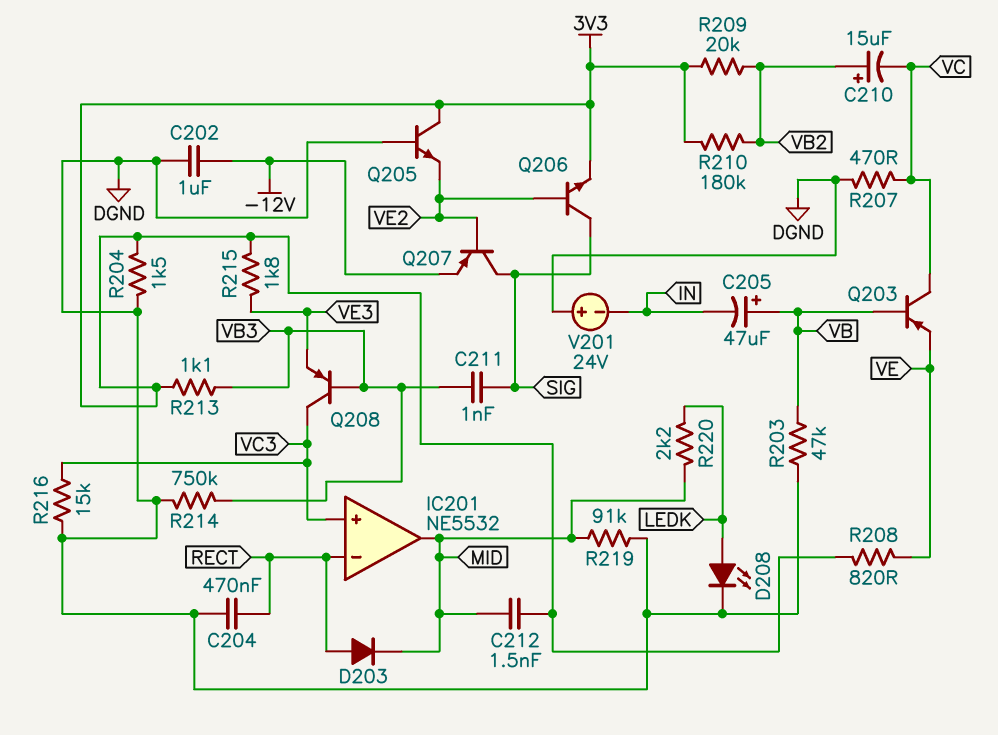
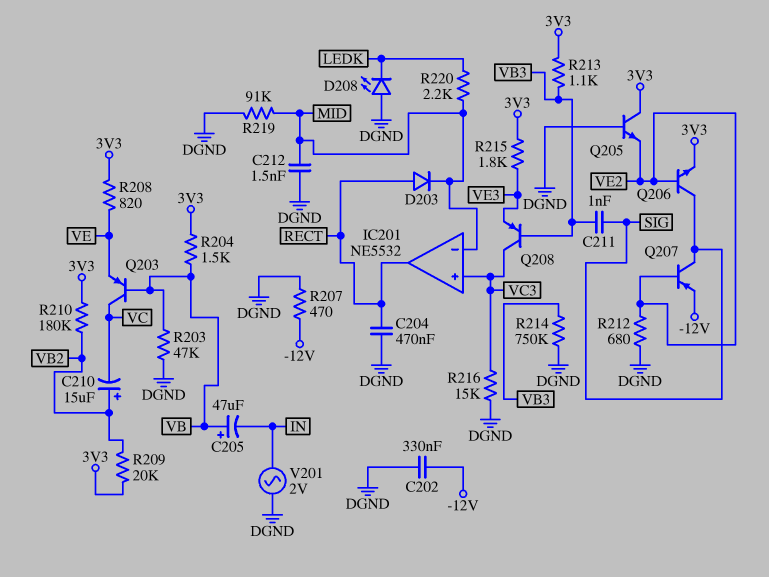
C202: 1uF (-12V, DGND) -> 330nF (-12V, DGND)
C212: 1.5nF (3V3, MID) -> 1.5nF (DGND, MID)
D208: LED (A LEDK, K DGND) -> LED (A DGND, K LEDK)
IC201 pin in-: RECT -> MID
IC201 pin out: MID -> RECT
R204: 1.5k (3V3, DGND) -> 1.5k (3V3, VB)
R207: 470 (DGND, VC) -> 470 (-12V, DGND)
R212: none -> 680 (DGND, VE2)
V201: 24V (plus DGND, minus IN) -> AC 2V (DGND, IN)

